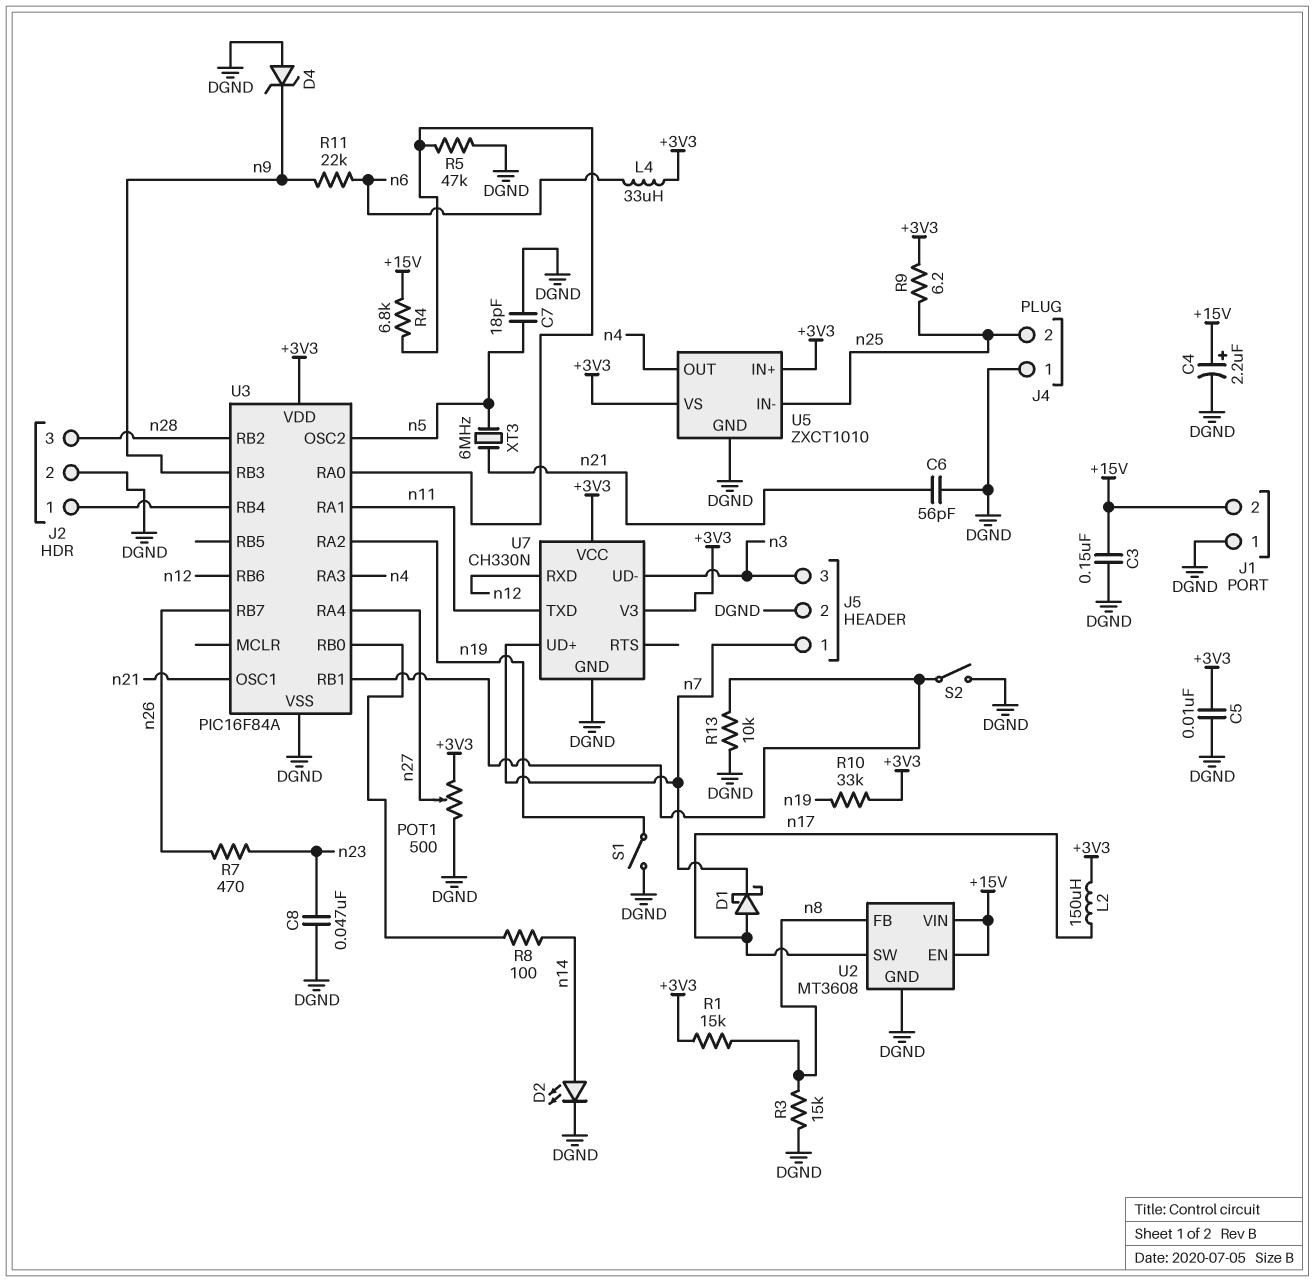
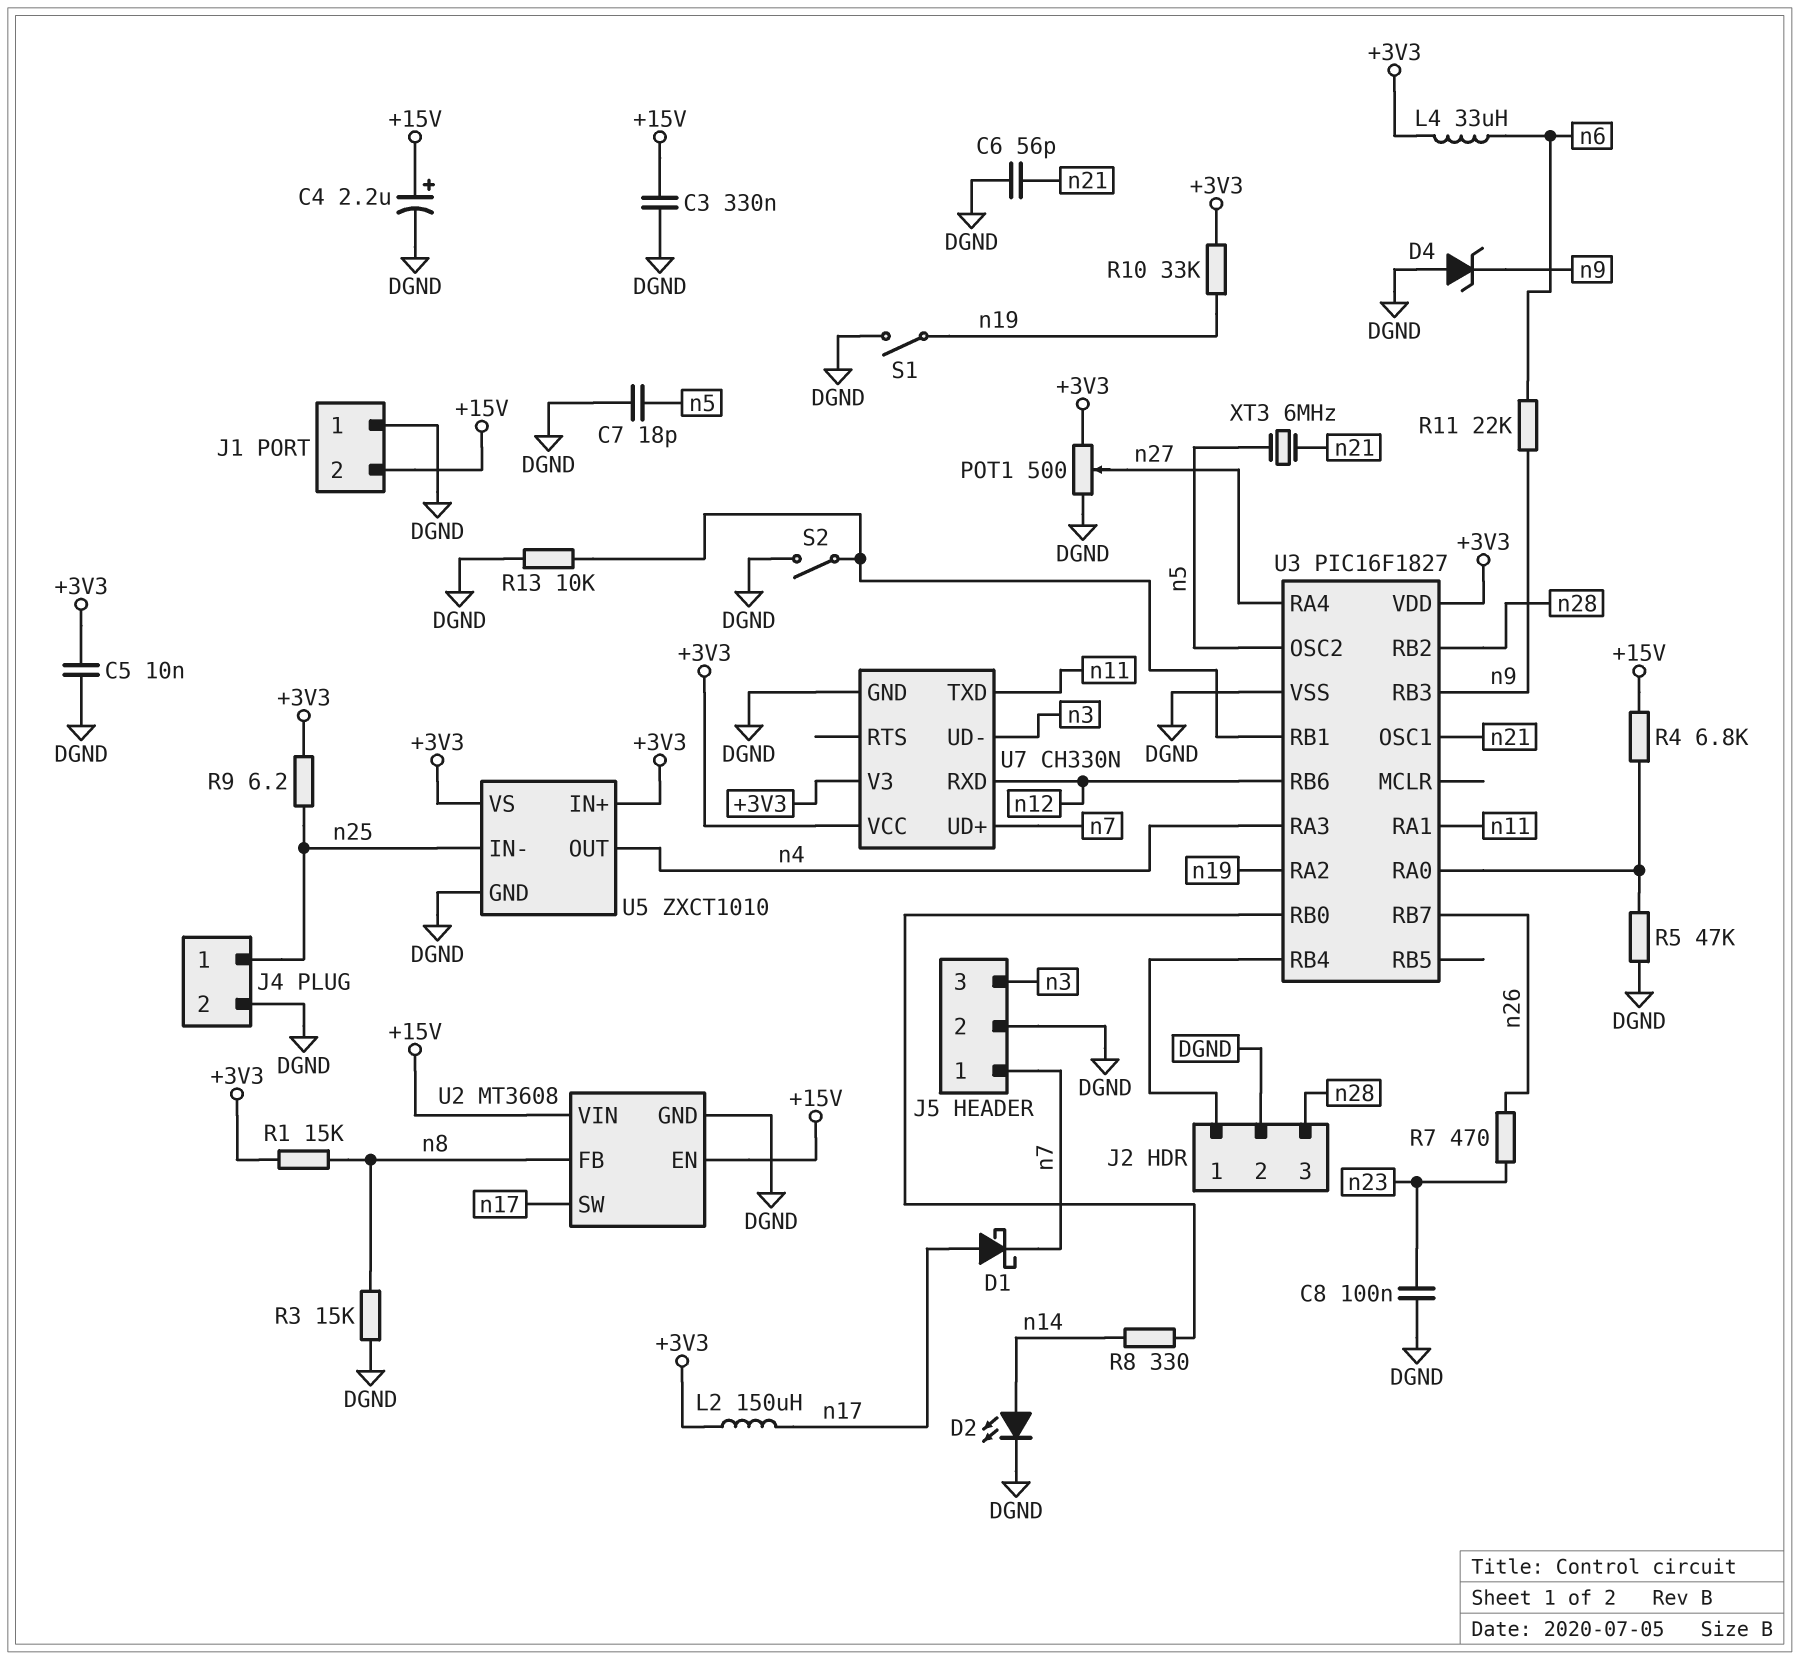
C3: 150nF (+15V, DGND) -> 330nF (+15V, DGND)
C8: 47nF (DGND, n23) -> 100nF (DGND, n23)
J4 pin 1: DGND -> n25
J4 pin 2: n25 -> DGND
R8: 100 (U3/RB0, n14) -> 330 (U3/RB0, n14)
U3: PIC16F84A -> PIC16F1827

